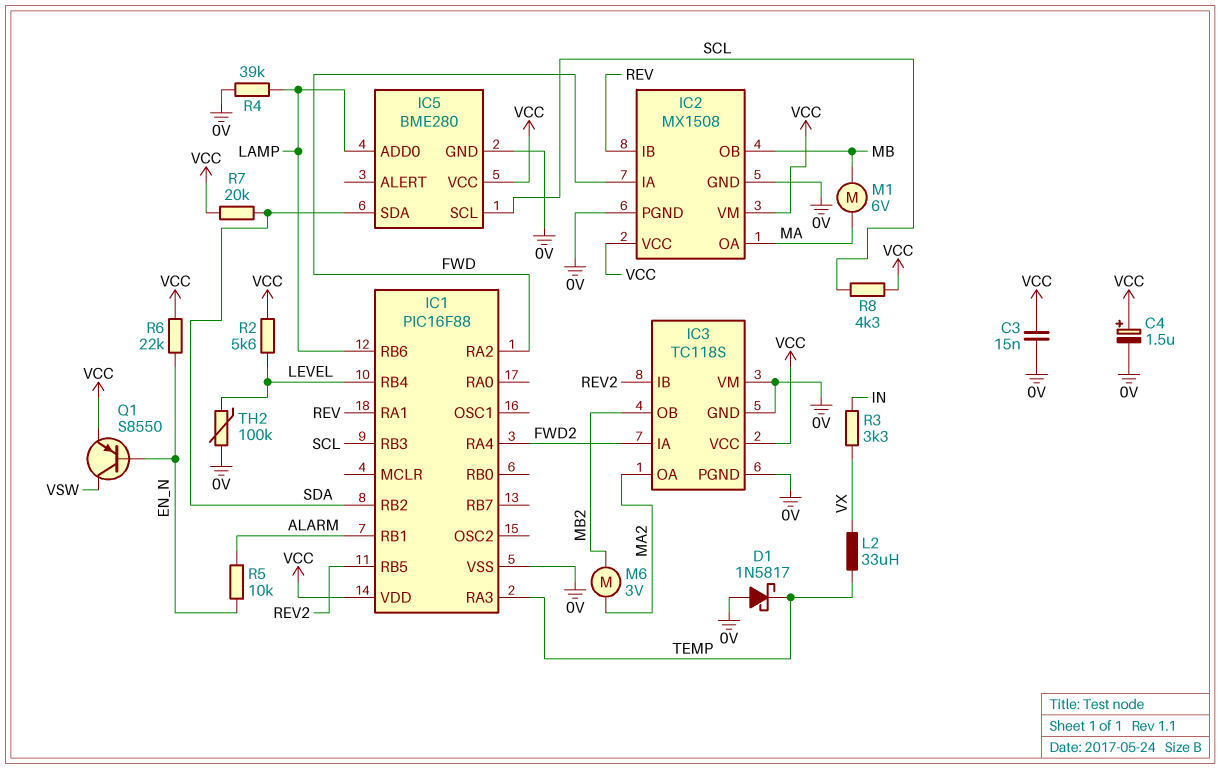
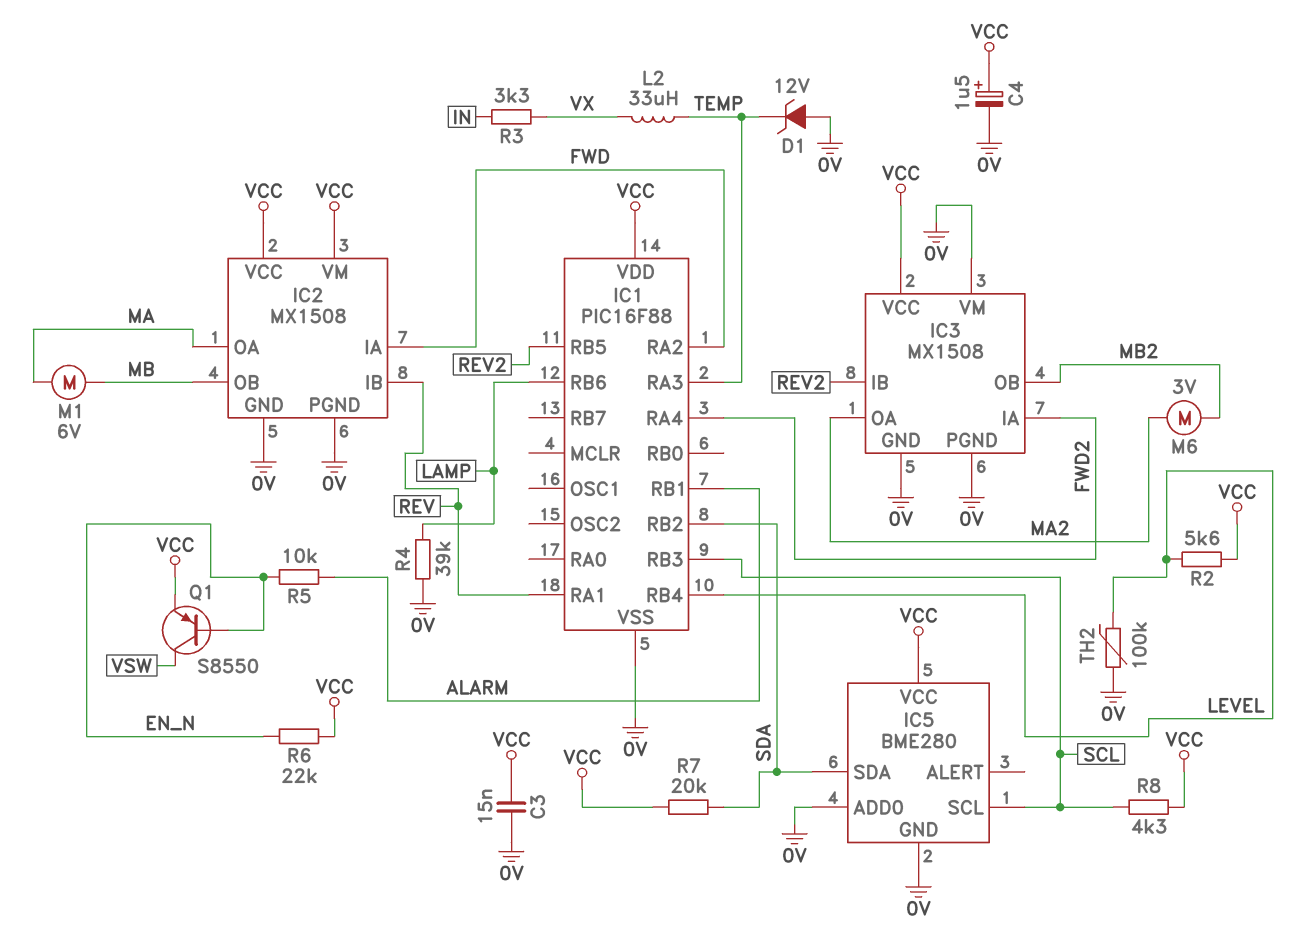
D1: schottky 1N5817 (A 0V, K TEMP) -> zener 12V (A 0V, K TEMP)
IC3: TC118S -> MX1508
IC5 pin ADD0: LAMP -> 0V

